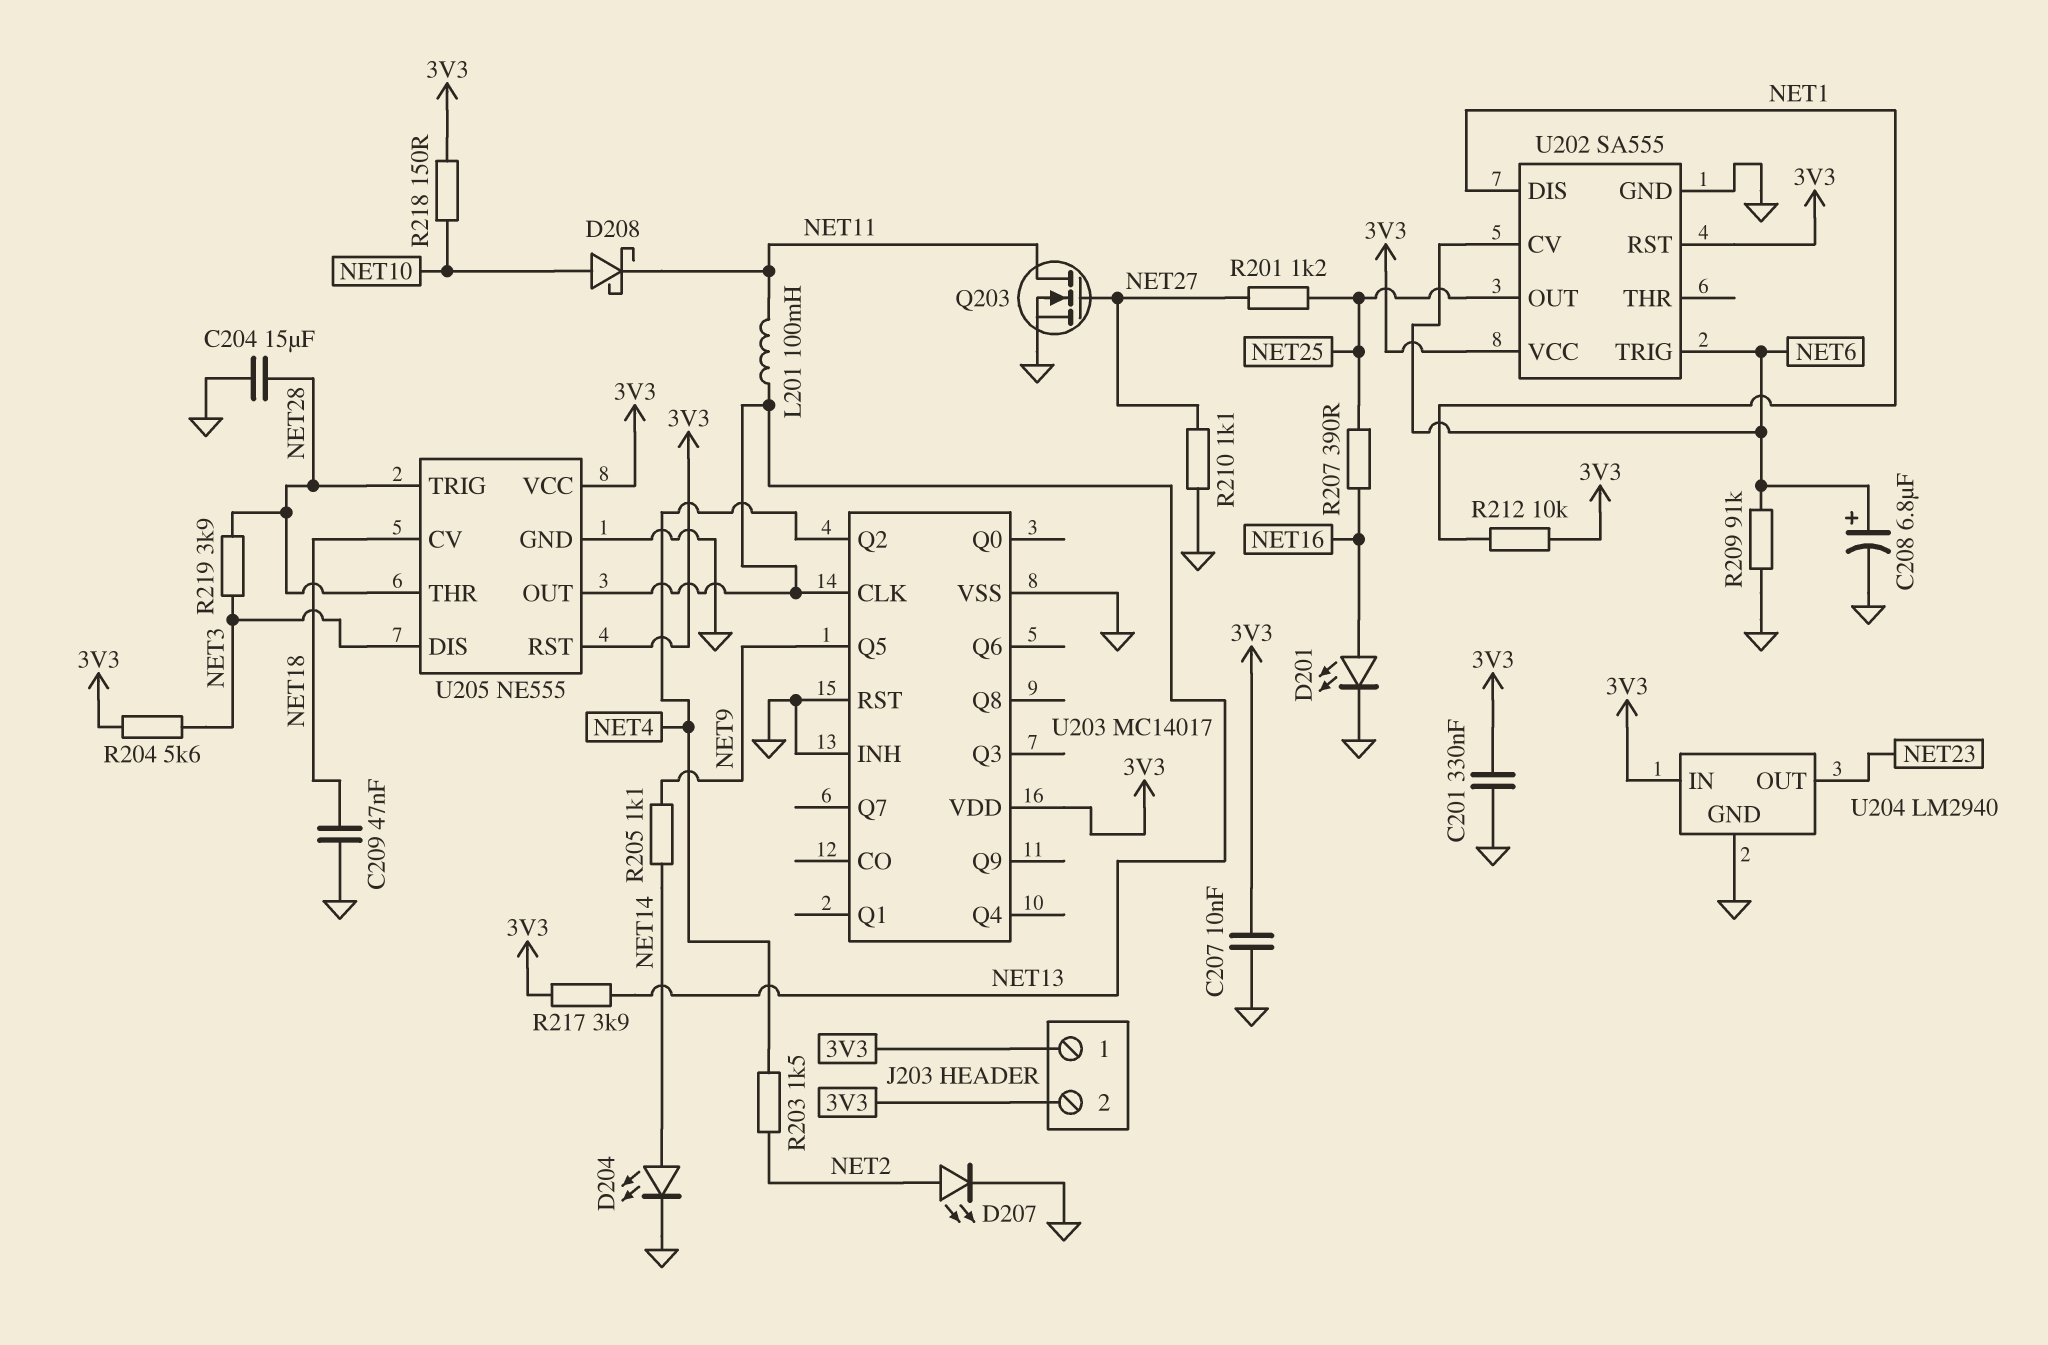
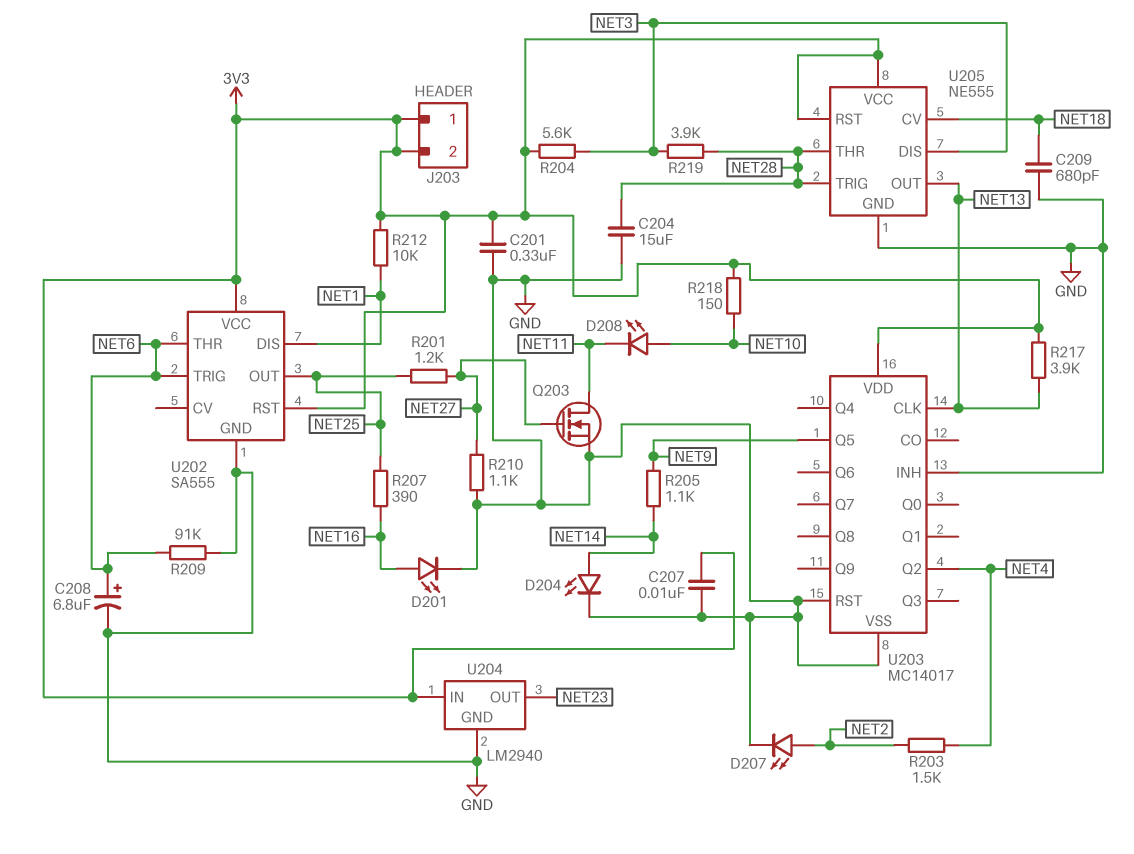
C209: 47nF (GND, NET18) -> 680pF (GND, NET18)
D208: schottky (A NET10, K NET11) -> LED (A NET10, K NET11)
L201: 100mH (NET11, NET13) -> none
U202 pin CV: NET6 -> none
U202 pin THR: none -> NET6

